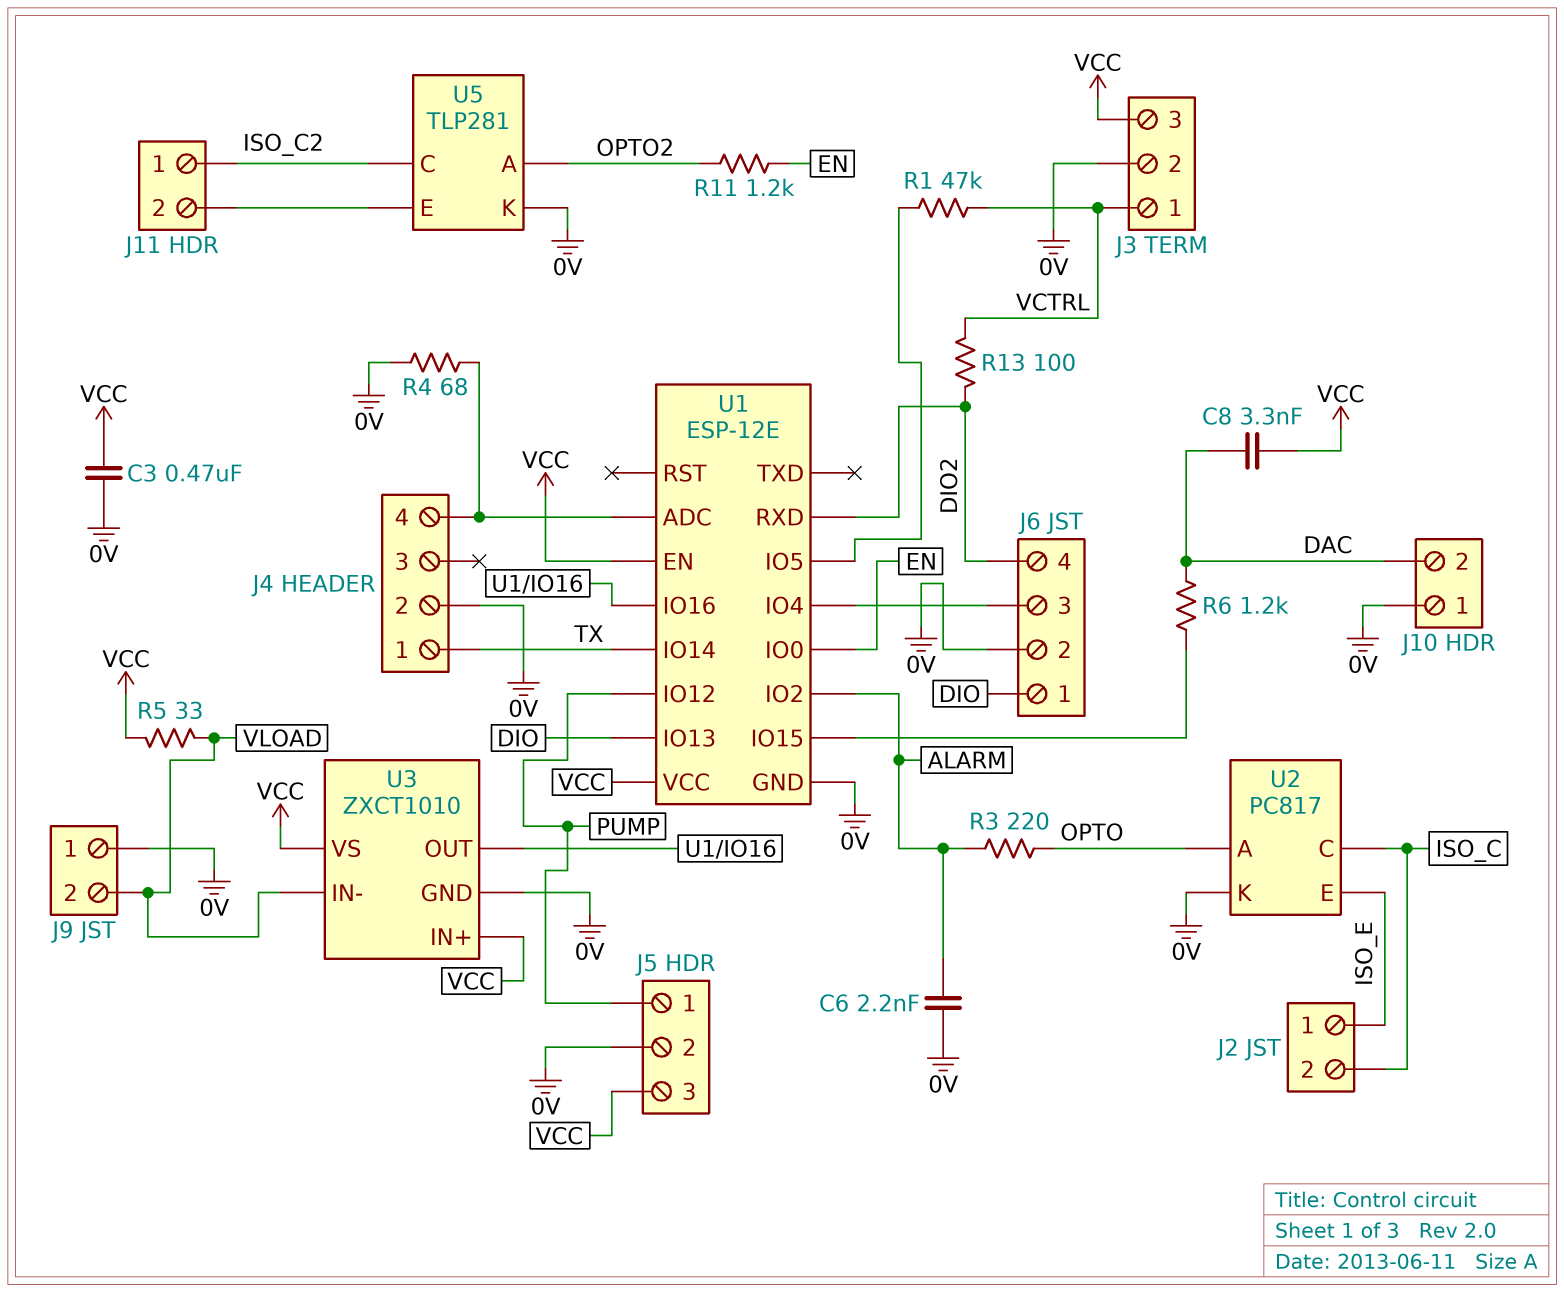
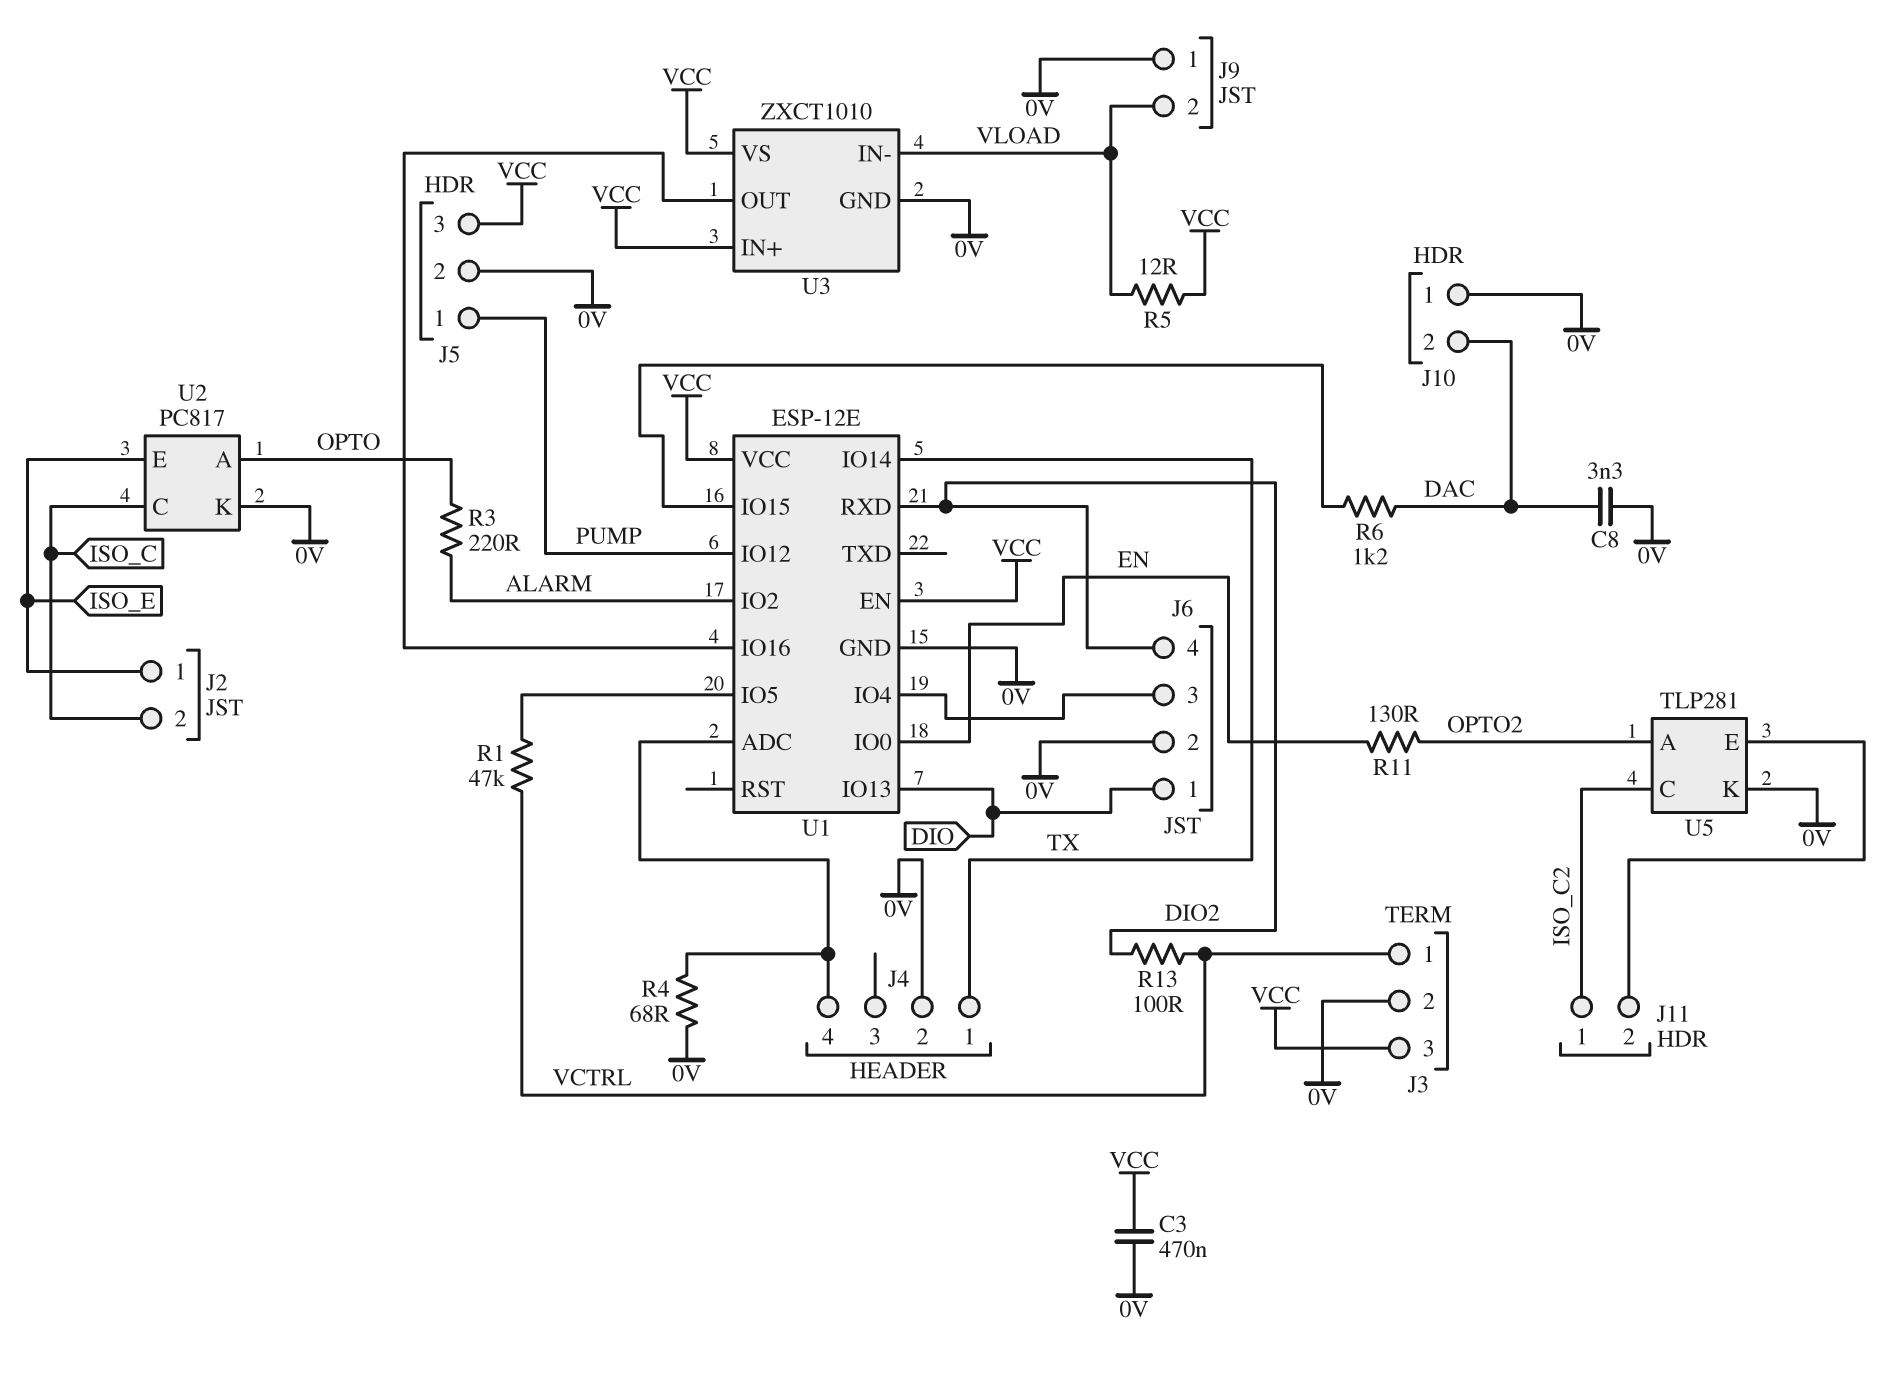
C6: 2.2nF (0V, ALARM) -> none
C8: 3.3nF (DAC, VCC) -> 3.3nF (0V, DAC)
R5: 33 (VCC, VLOAD) -> 12 (VCC, VLOAD)
R11: 1.2k (EN, OPTO2) -> 130 (EN, OPTO2)

